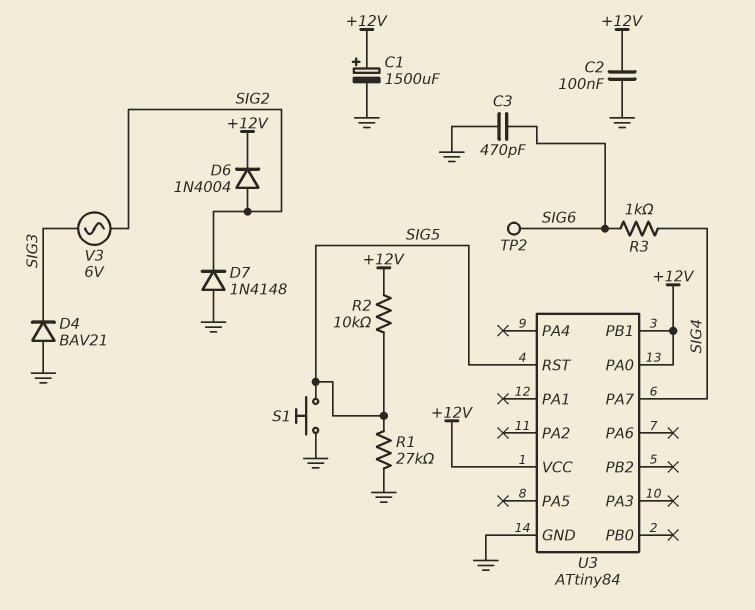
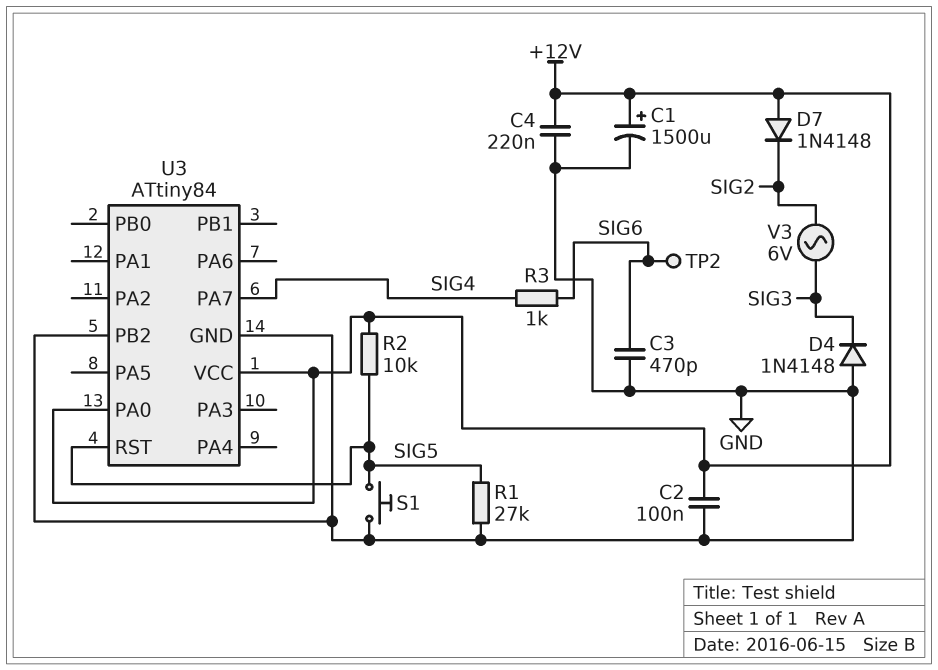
C4: none -> 220nF (+12V, GND)
D4: diode BAV21 (A GND, K SIG3) -> diode 1N4148 (A GND, K SIG3)
D6: diode 1N4004 (A SIG2, K +12V) -> none
D7: diode 1N4148 (A GND, K SIG2) -> diode 1N4148 (A +12V, K SIG2)
U3 pin PB1: +12V -> none
U3 pin PB2: none -> GND

